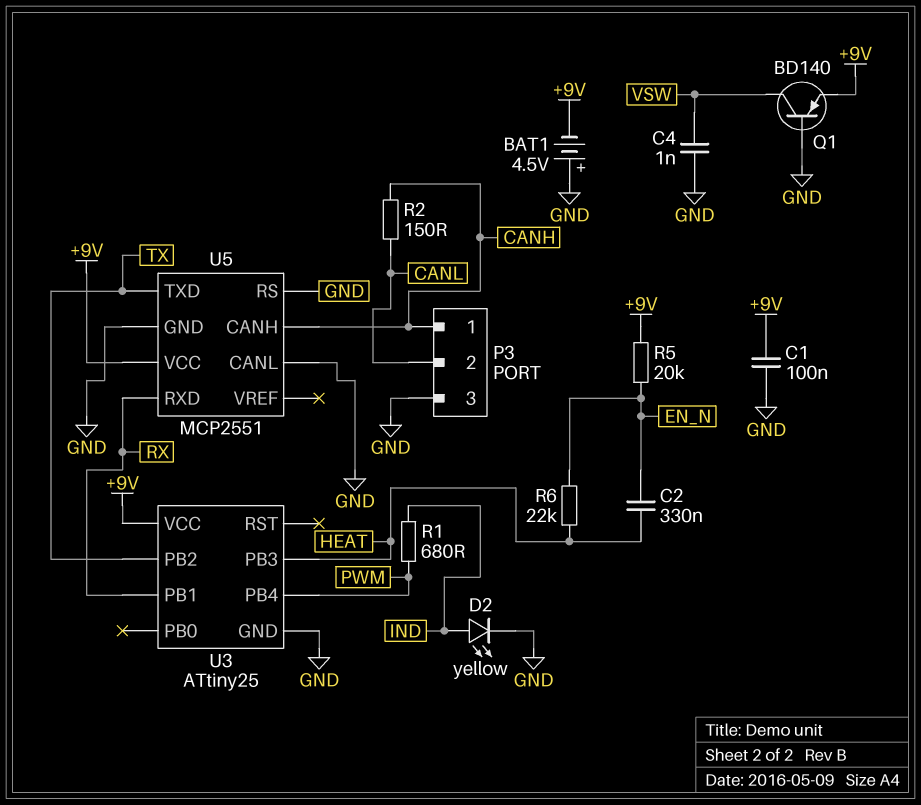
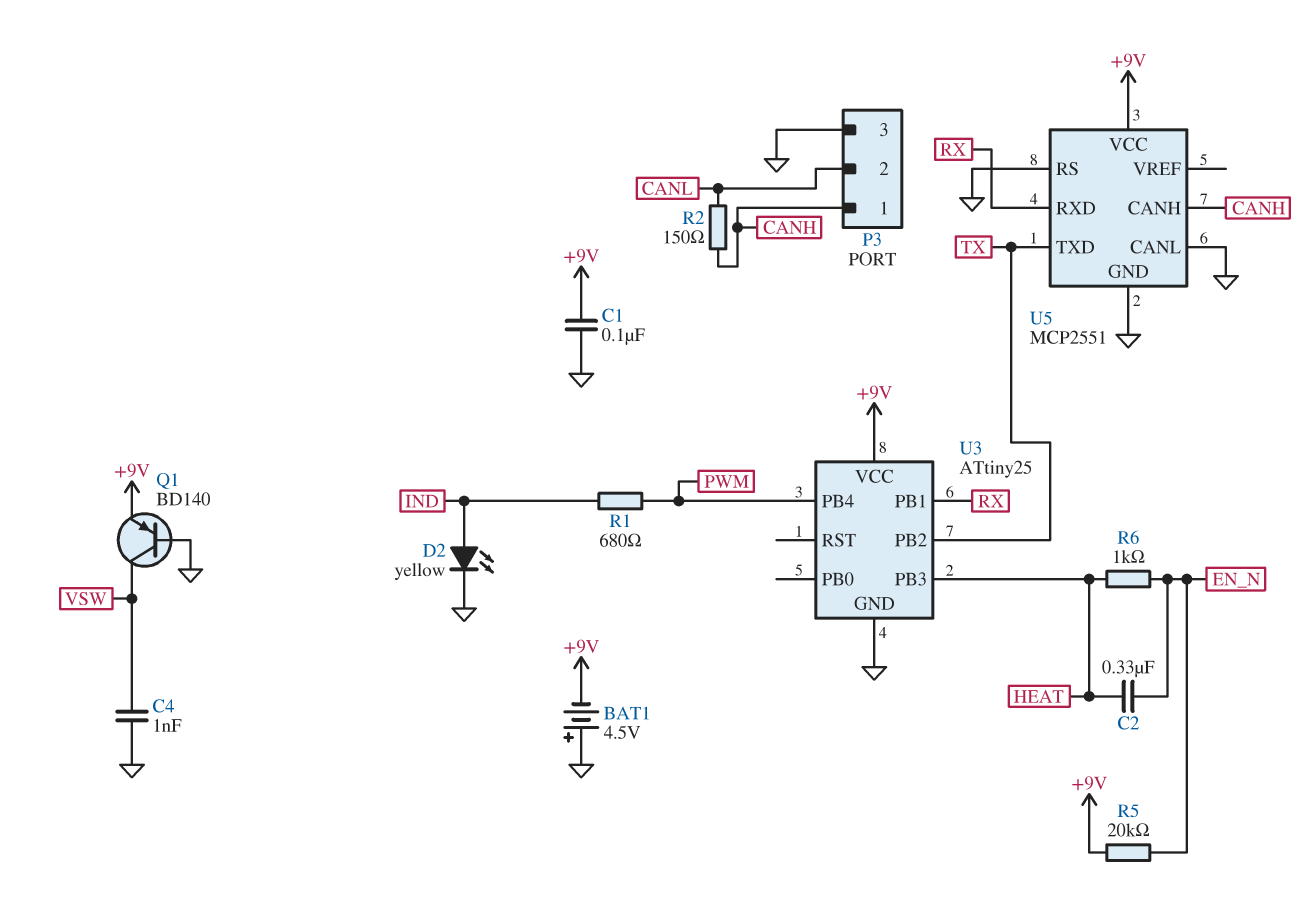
R6: 22k (EN_N, HEAT) -> 1k (EN_N, HEAT)

